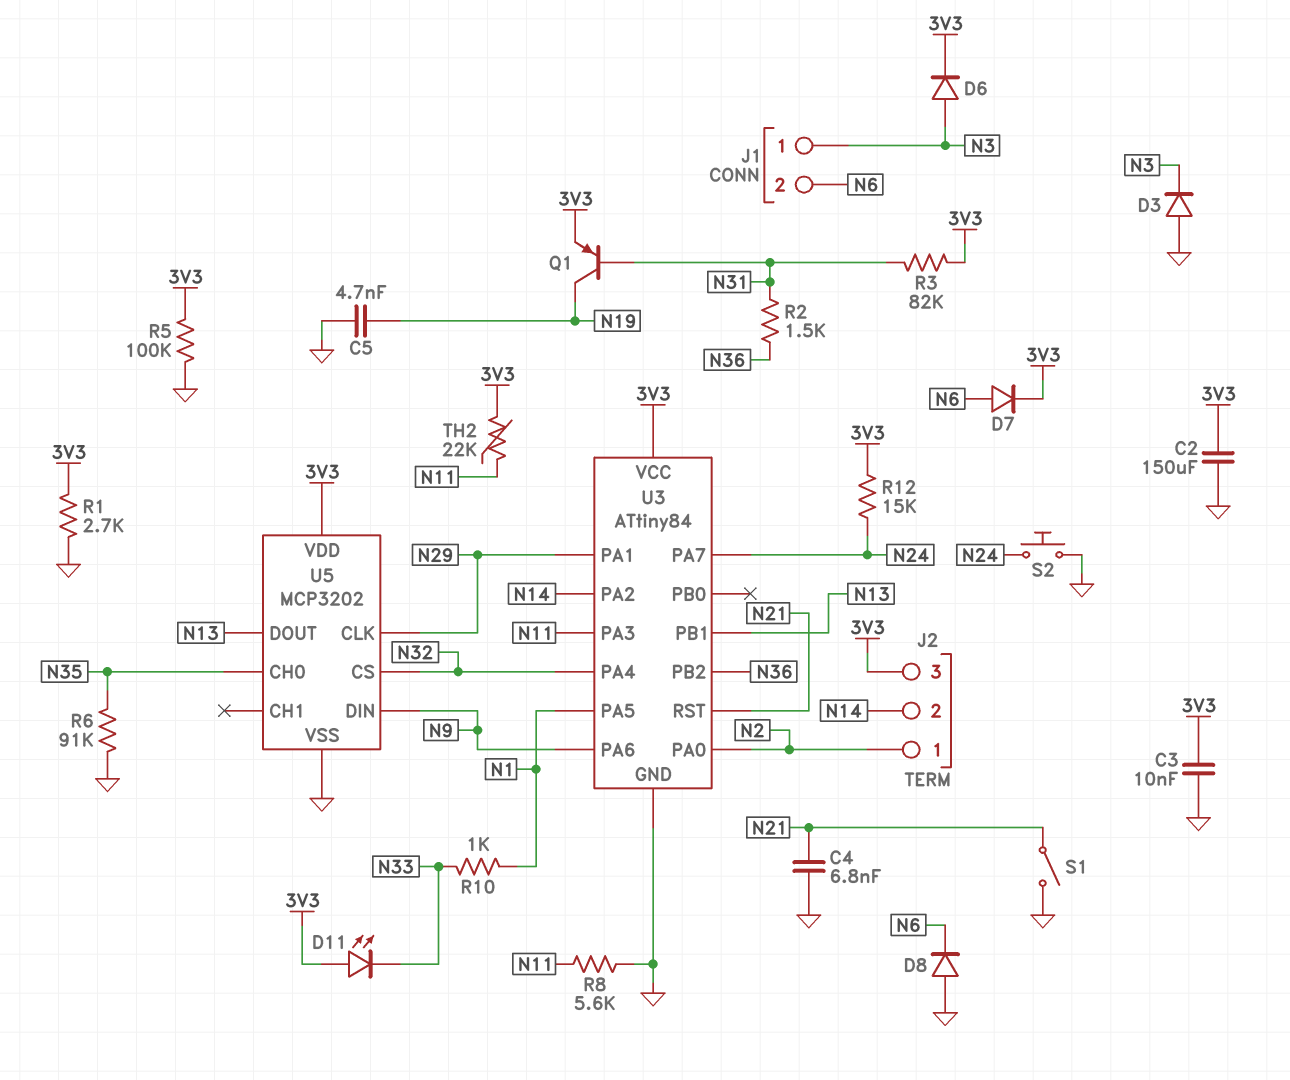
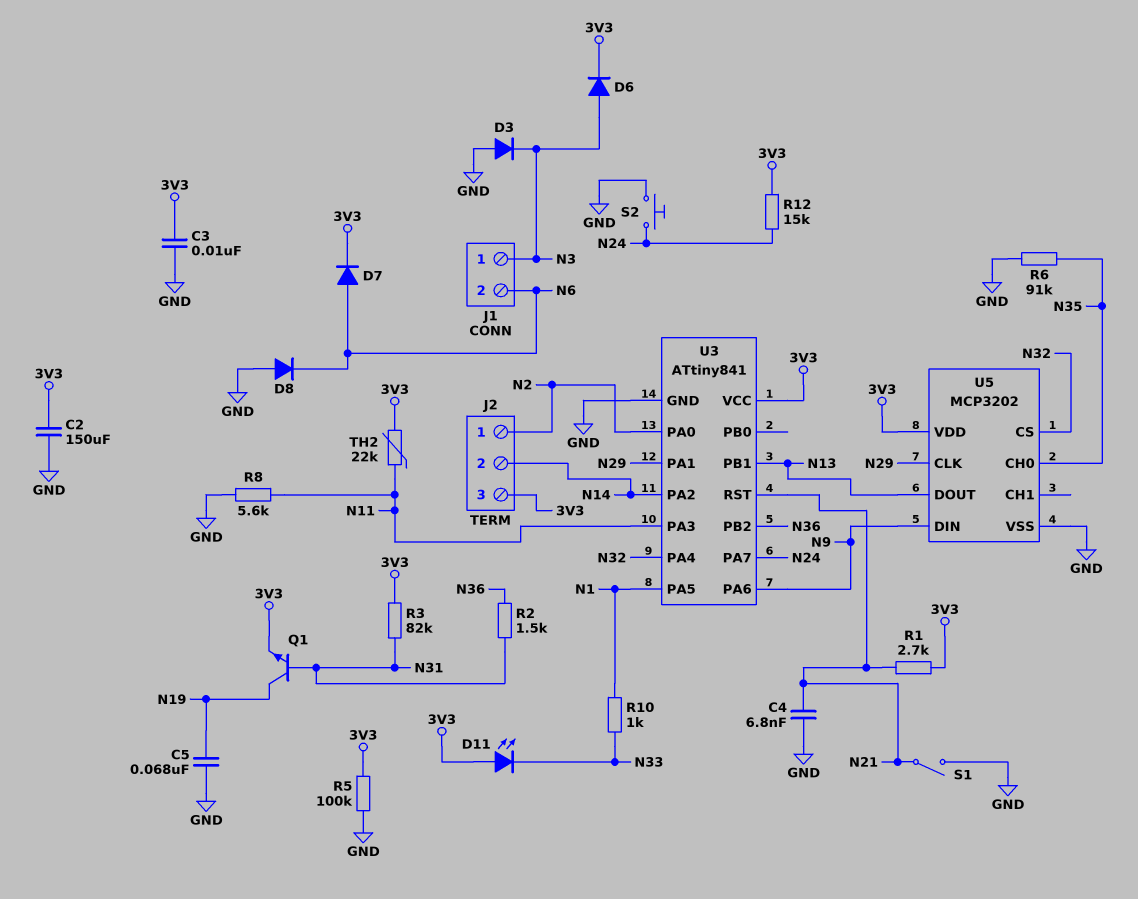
C5: 4.7nF (GND, N19) -> 68nF (GND, N19)
Q1: PNP (B N31, C N19, E 3V3) -> NPN (B N31, C N19, E 3V3)
R1: 2.7k (3V3, GND) -> 2.7k (3V3, N21)
U3: ATtiny84 -> ATtiny841

